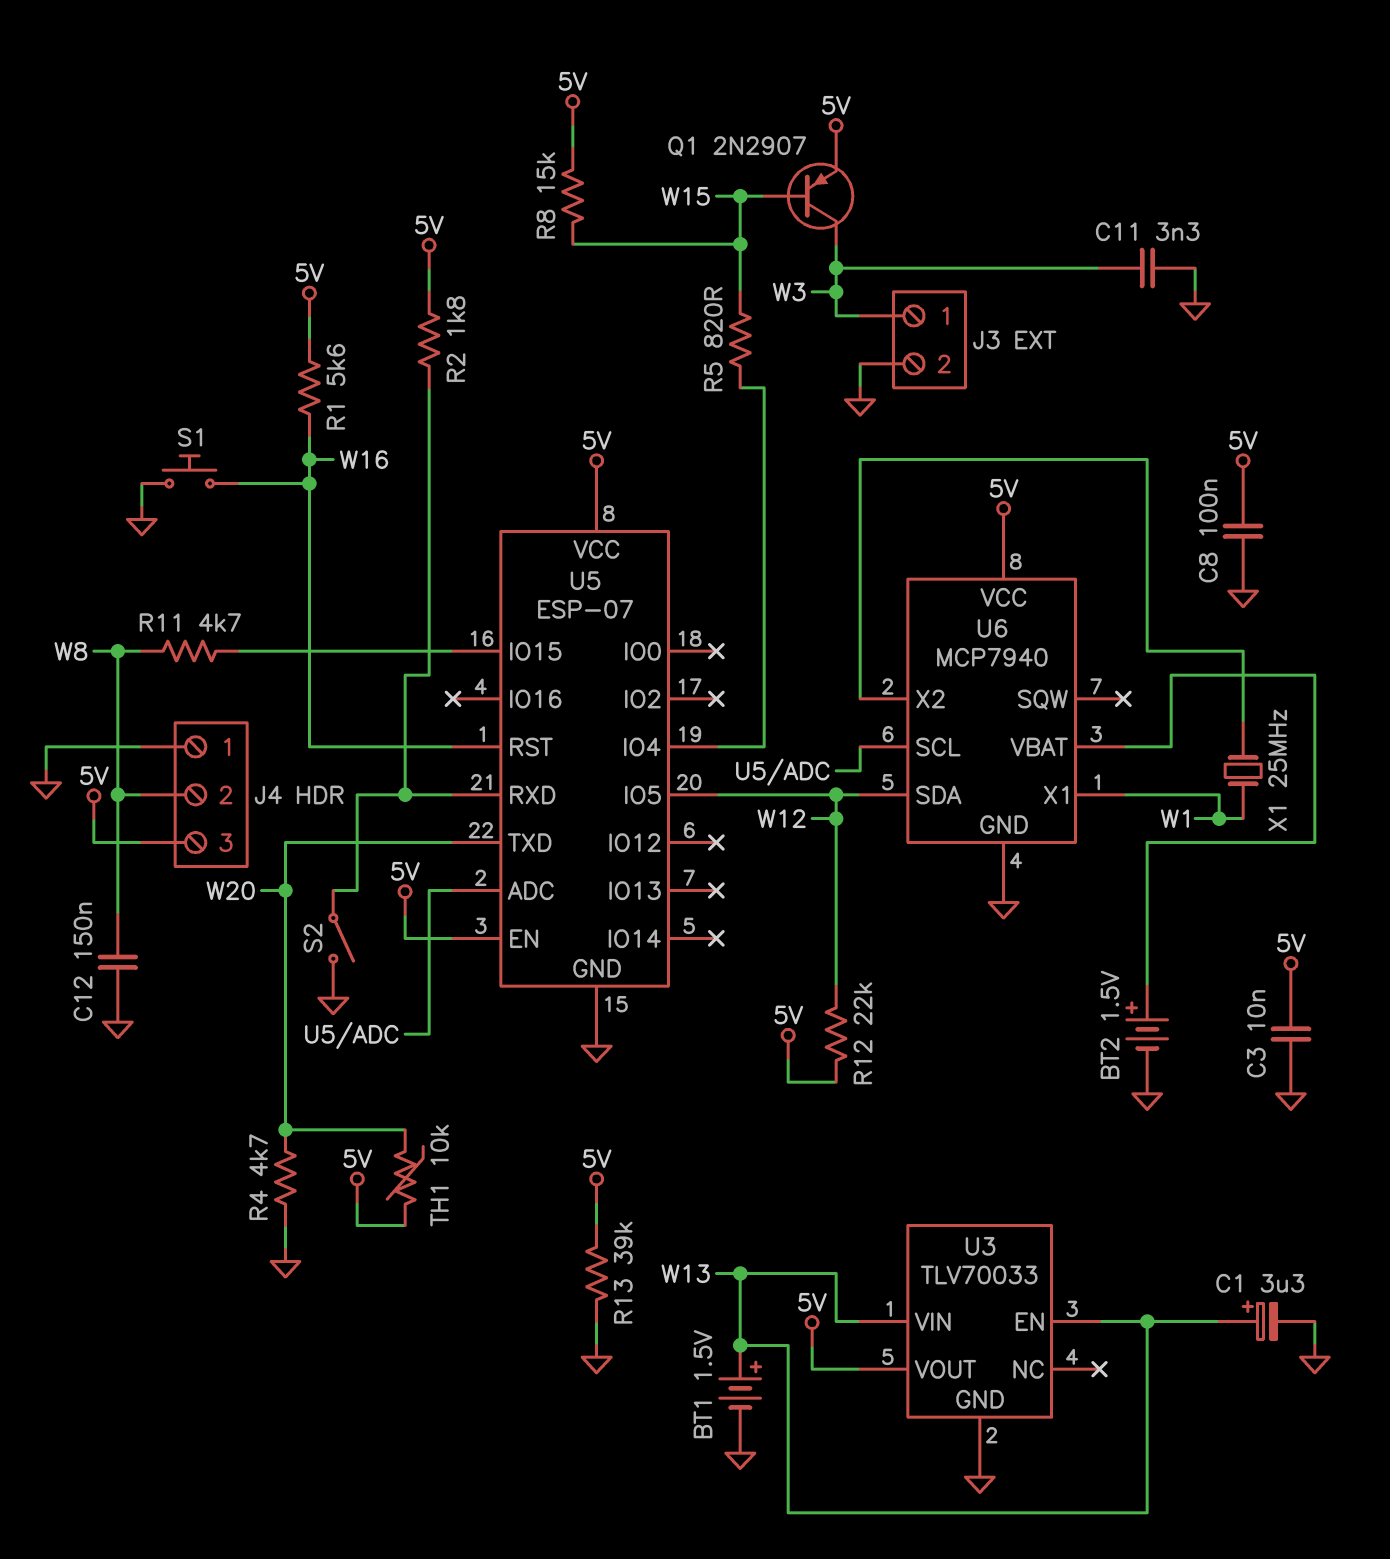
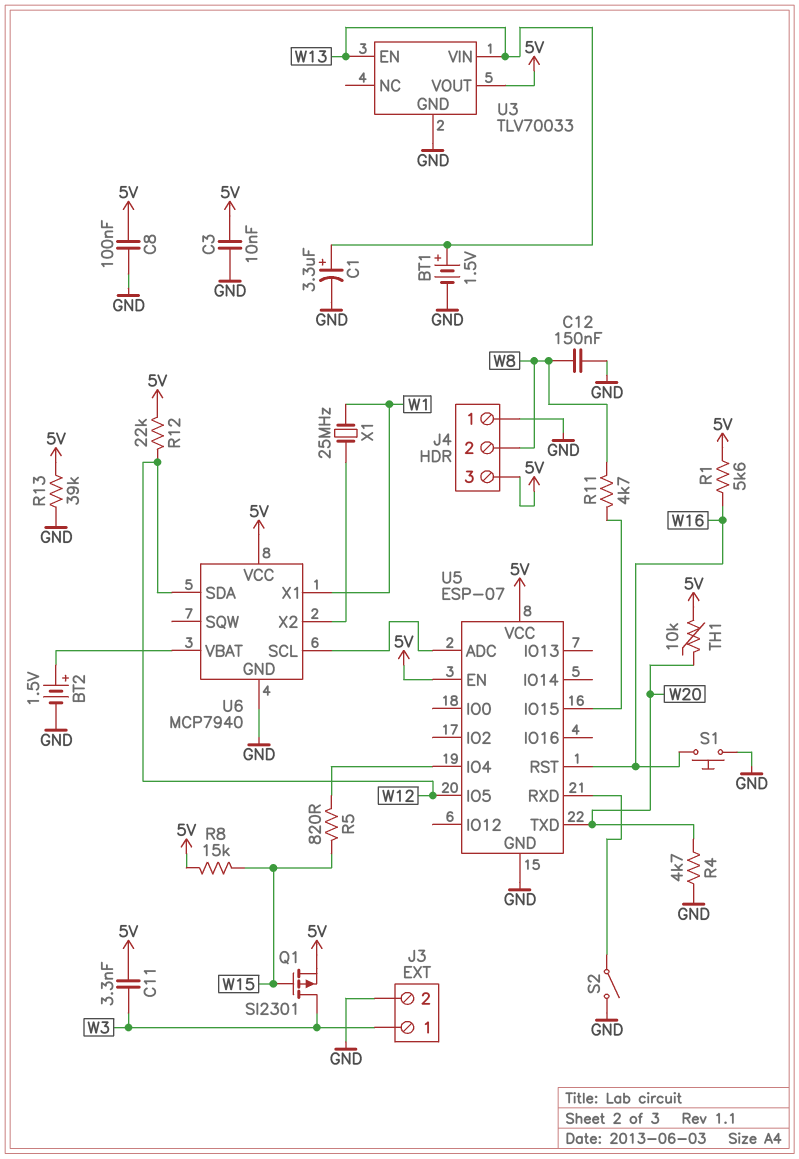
C11: 3.3nF (GND, W3) -> 3.3nF (5V, W3)
Q1: PNP 2N2907 (B W15, C W3, E 5V) -> PMOS SI2301 (G W15, D W3, S 5V)
R2: 1.8k (5V, U5/RXD) -> none

